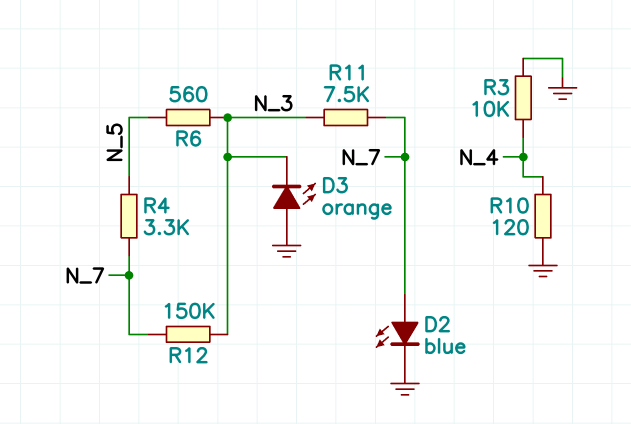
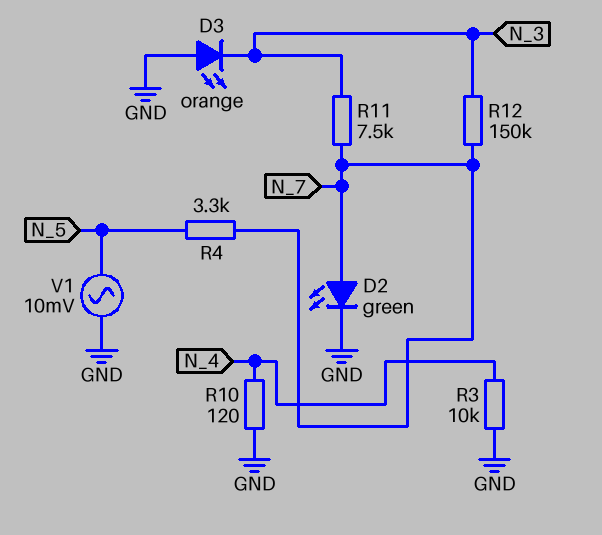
D2: LED blue (A N_7, K GND) -> LED green (A N_7, K GND)
R6: 560 (N_3, N_5) -> none
V1: none -> AC 10mV (GND, N_5)

